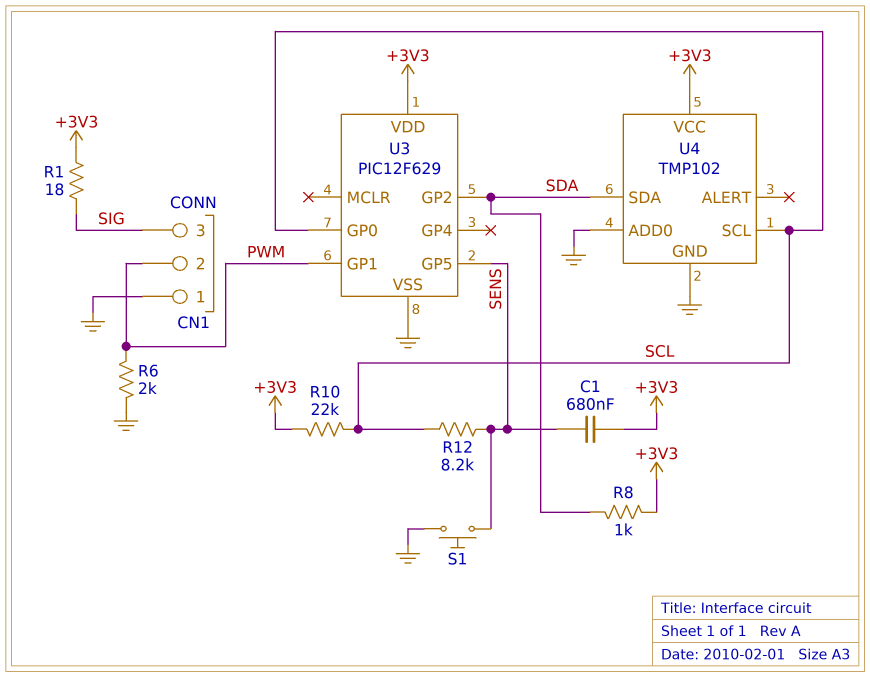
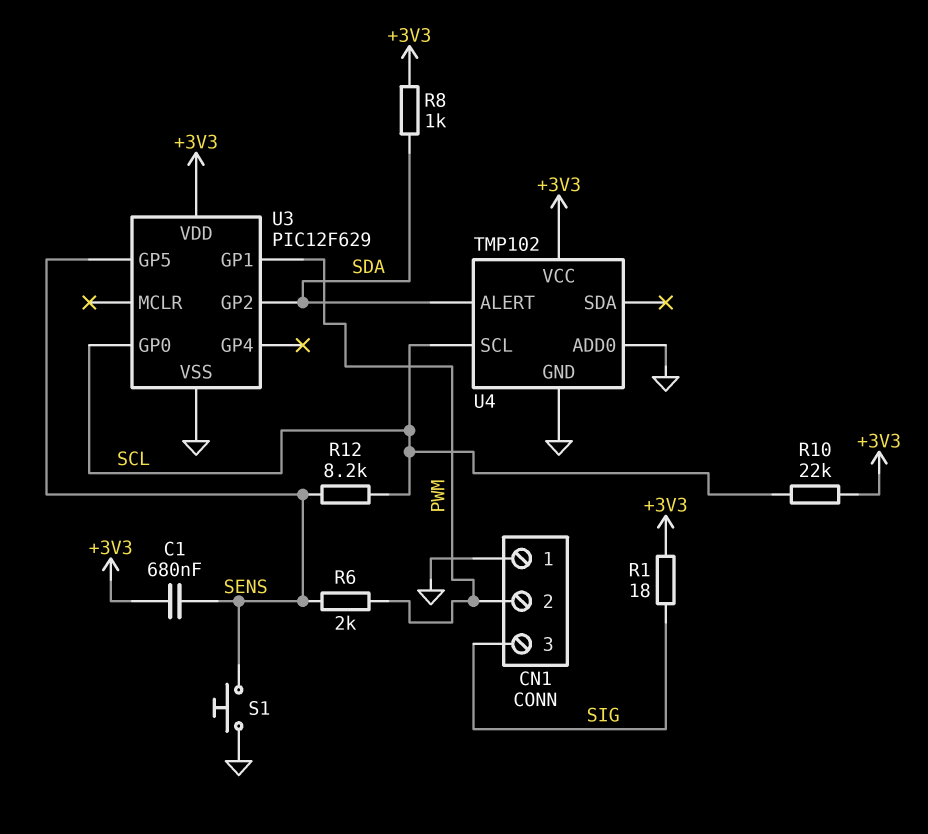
R6: 2k (GND, PWM) -> 2k (PWM, SENS)
U4 pin ALERT: none -> SDA
U4 pin SDA: SDA -> none

